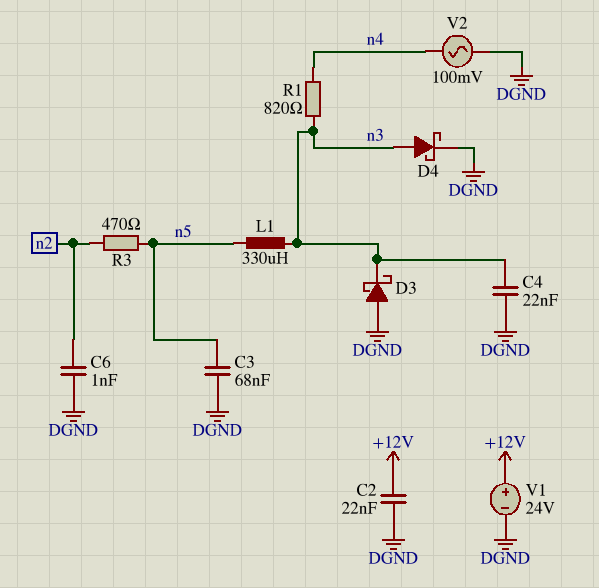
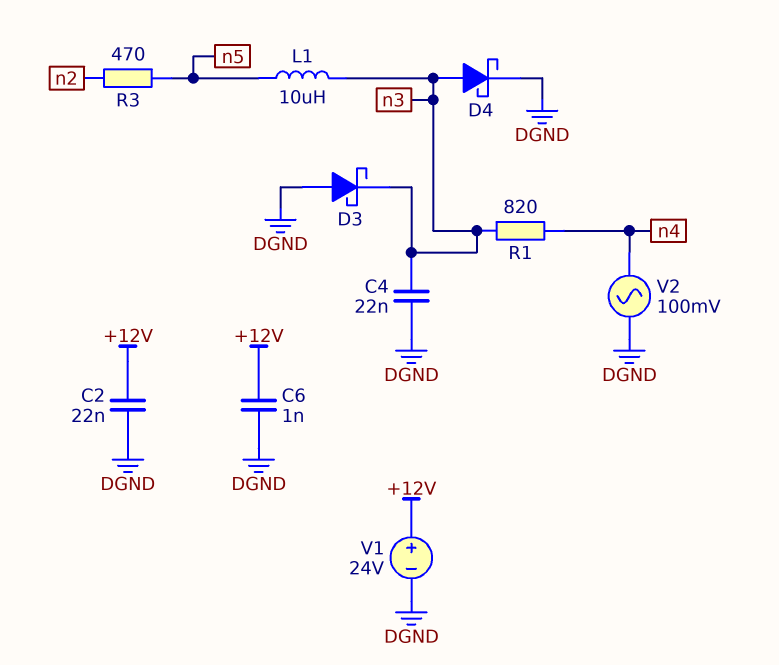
C3: 68nF (DGND, n5) -> none
C6: 1nF (DGND, n2) -> 1nF (+12V, DGND)
L1: 330uH (n3, n5) -> 10uH (n3, n5)

